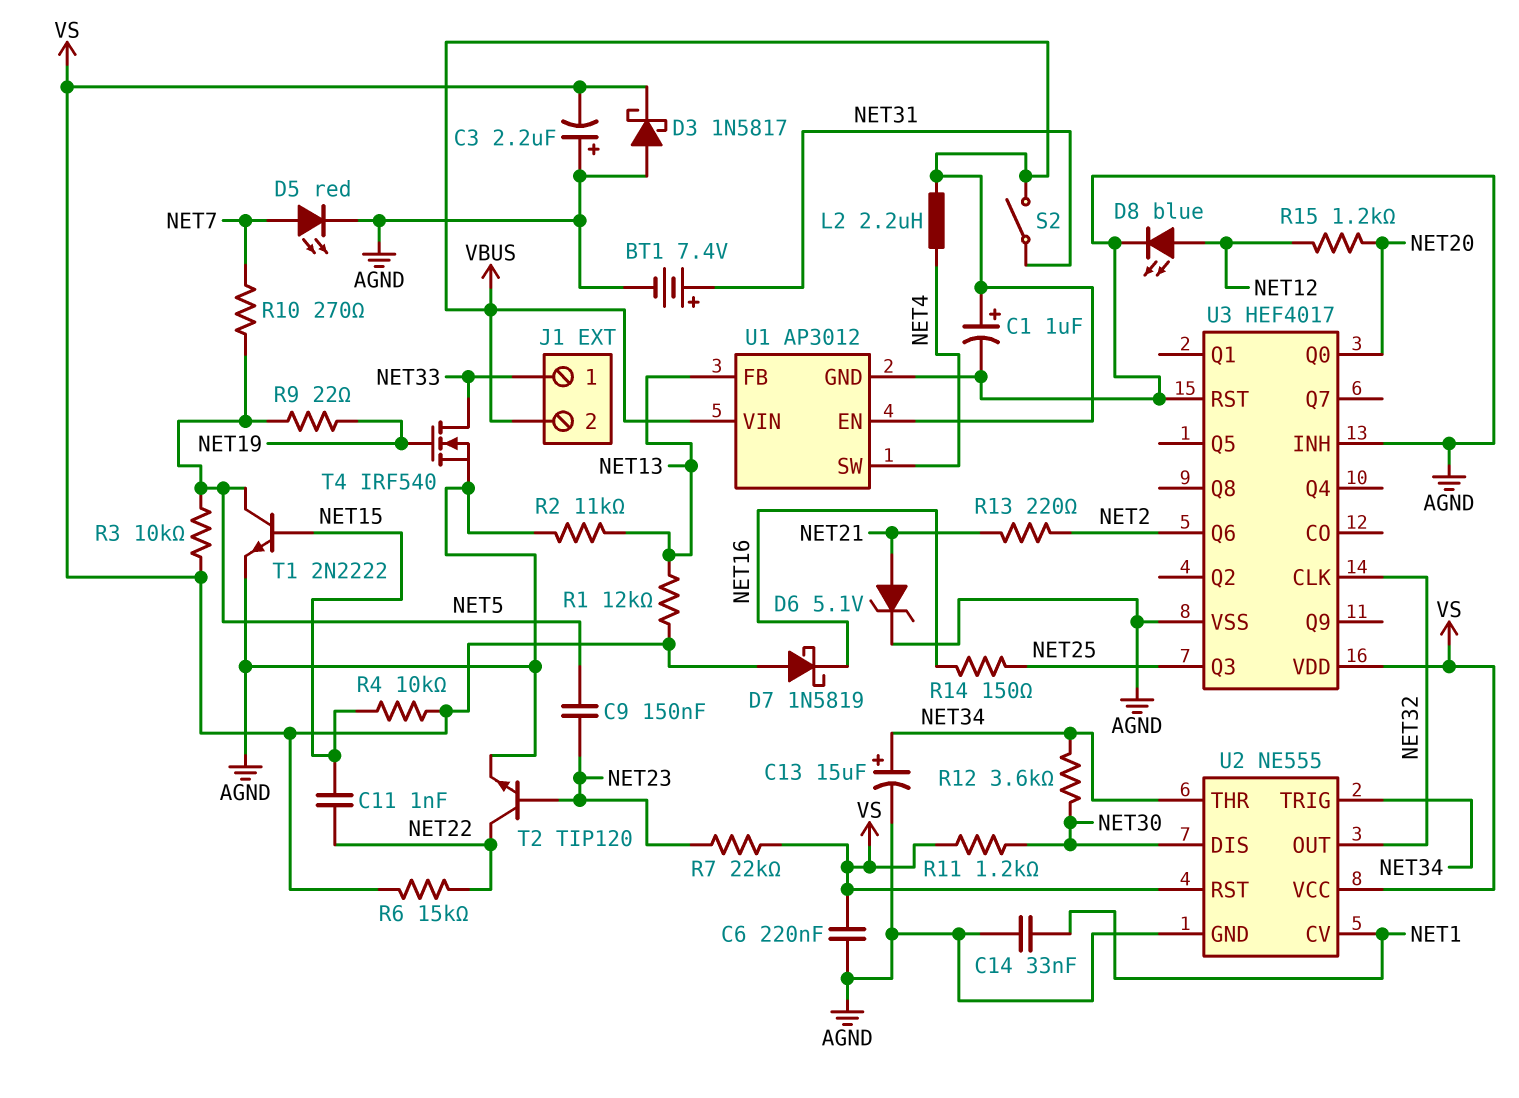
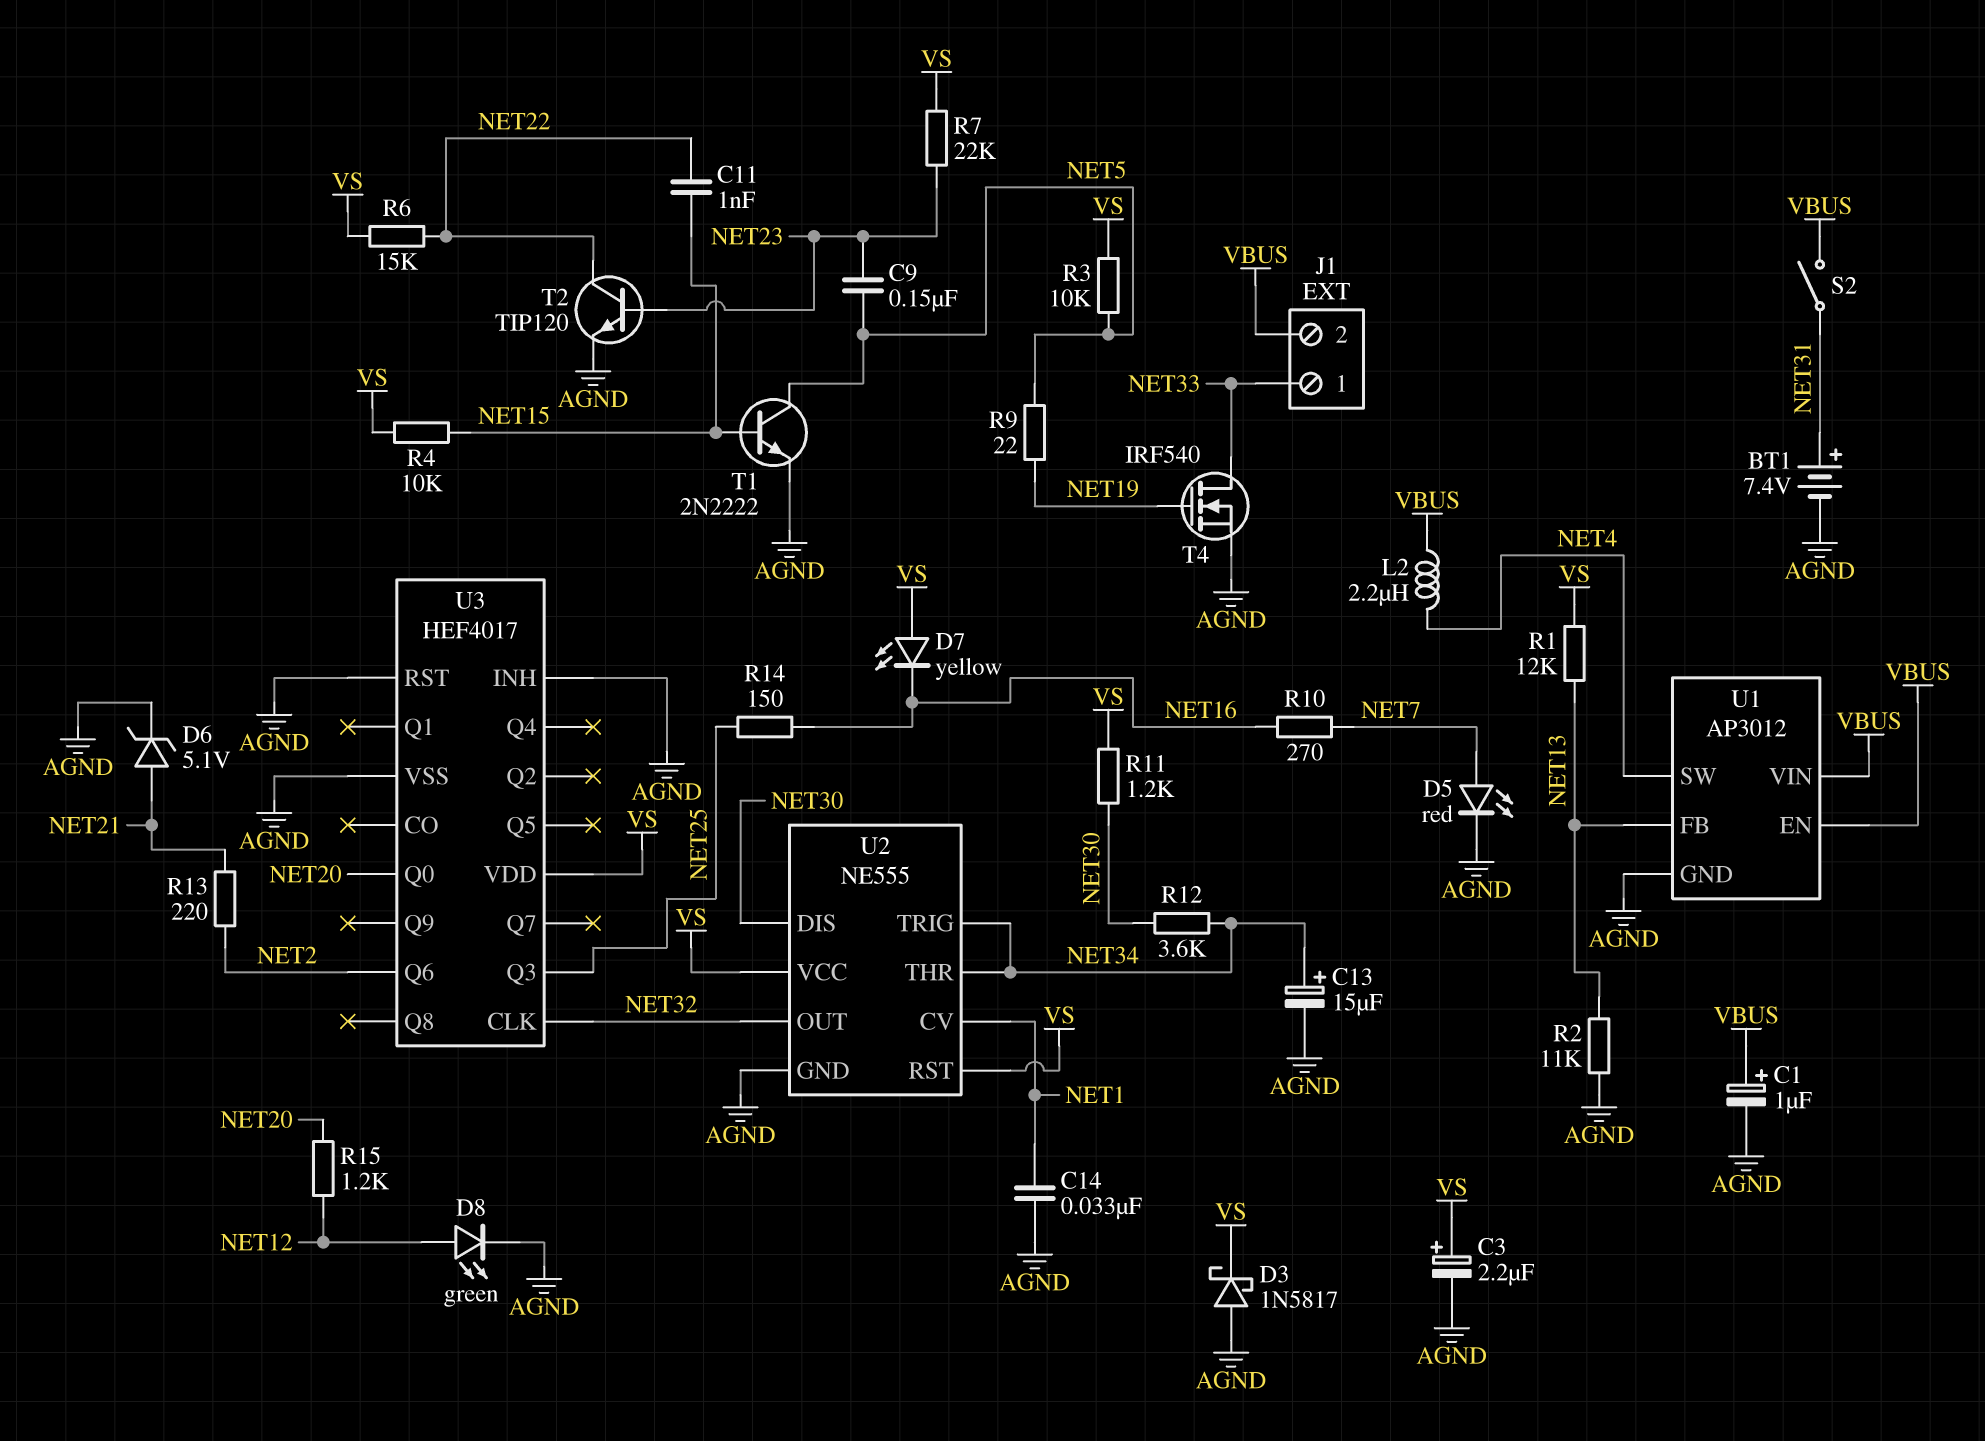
C3: 2.2uF (plus AGND, minus VS) -> 2.2uF (plus VS, minus AGND)
C6: 220nF (AGND, VS) -> none
D7: schottky 1N5819 (A VS, K NET16) -> LED yellow (A VS, K NET16)
D8: LED blue (A NET12, K AGND) -> LED green (A NET12, K AGND)
R10: 270 (NET5, NET7) -> 270 (NET7, NET16)

